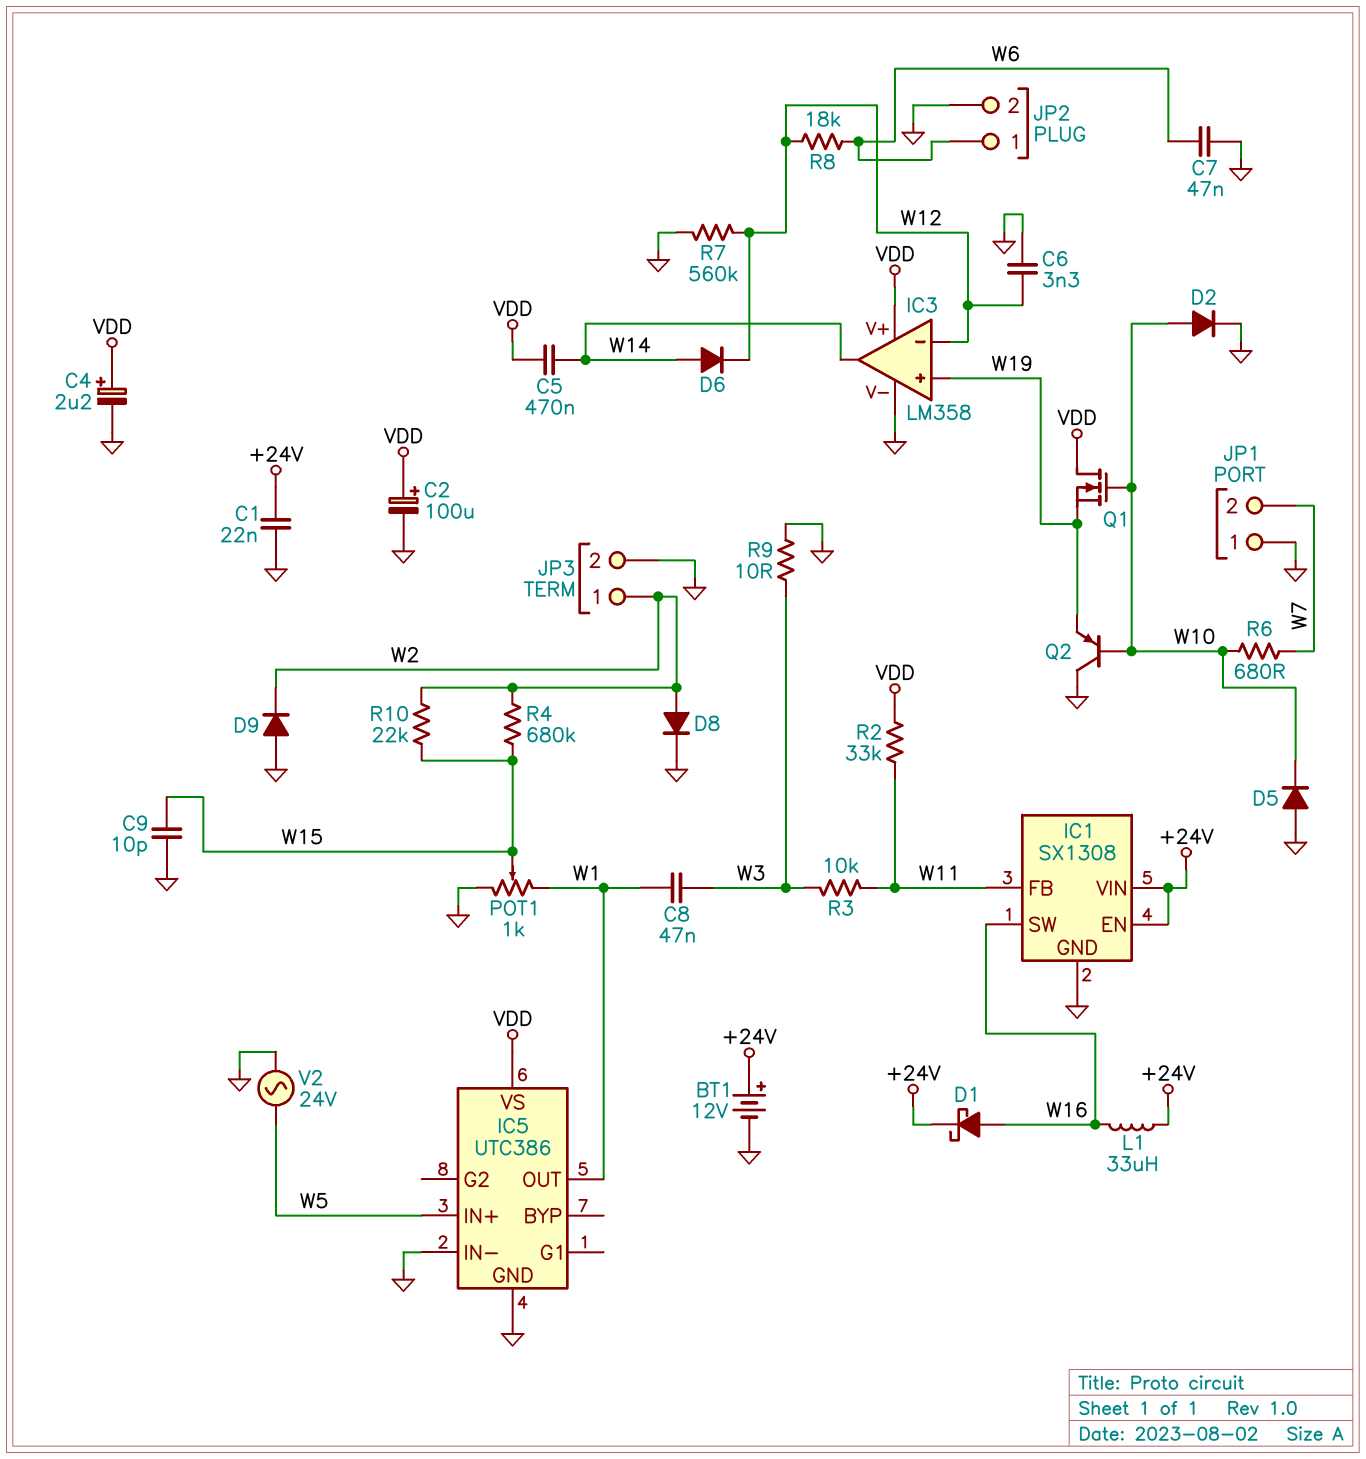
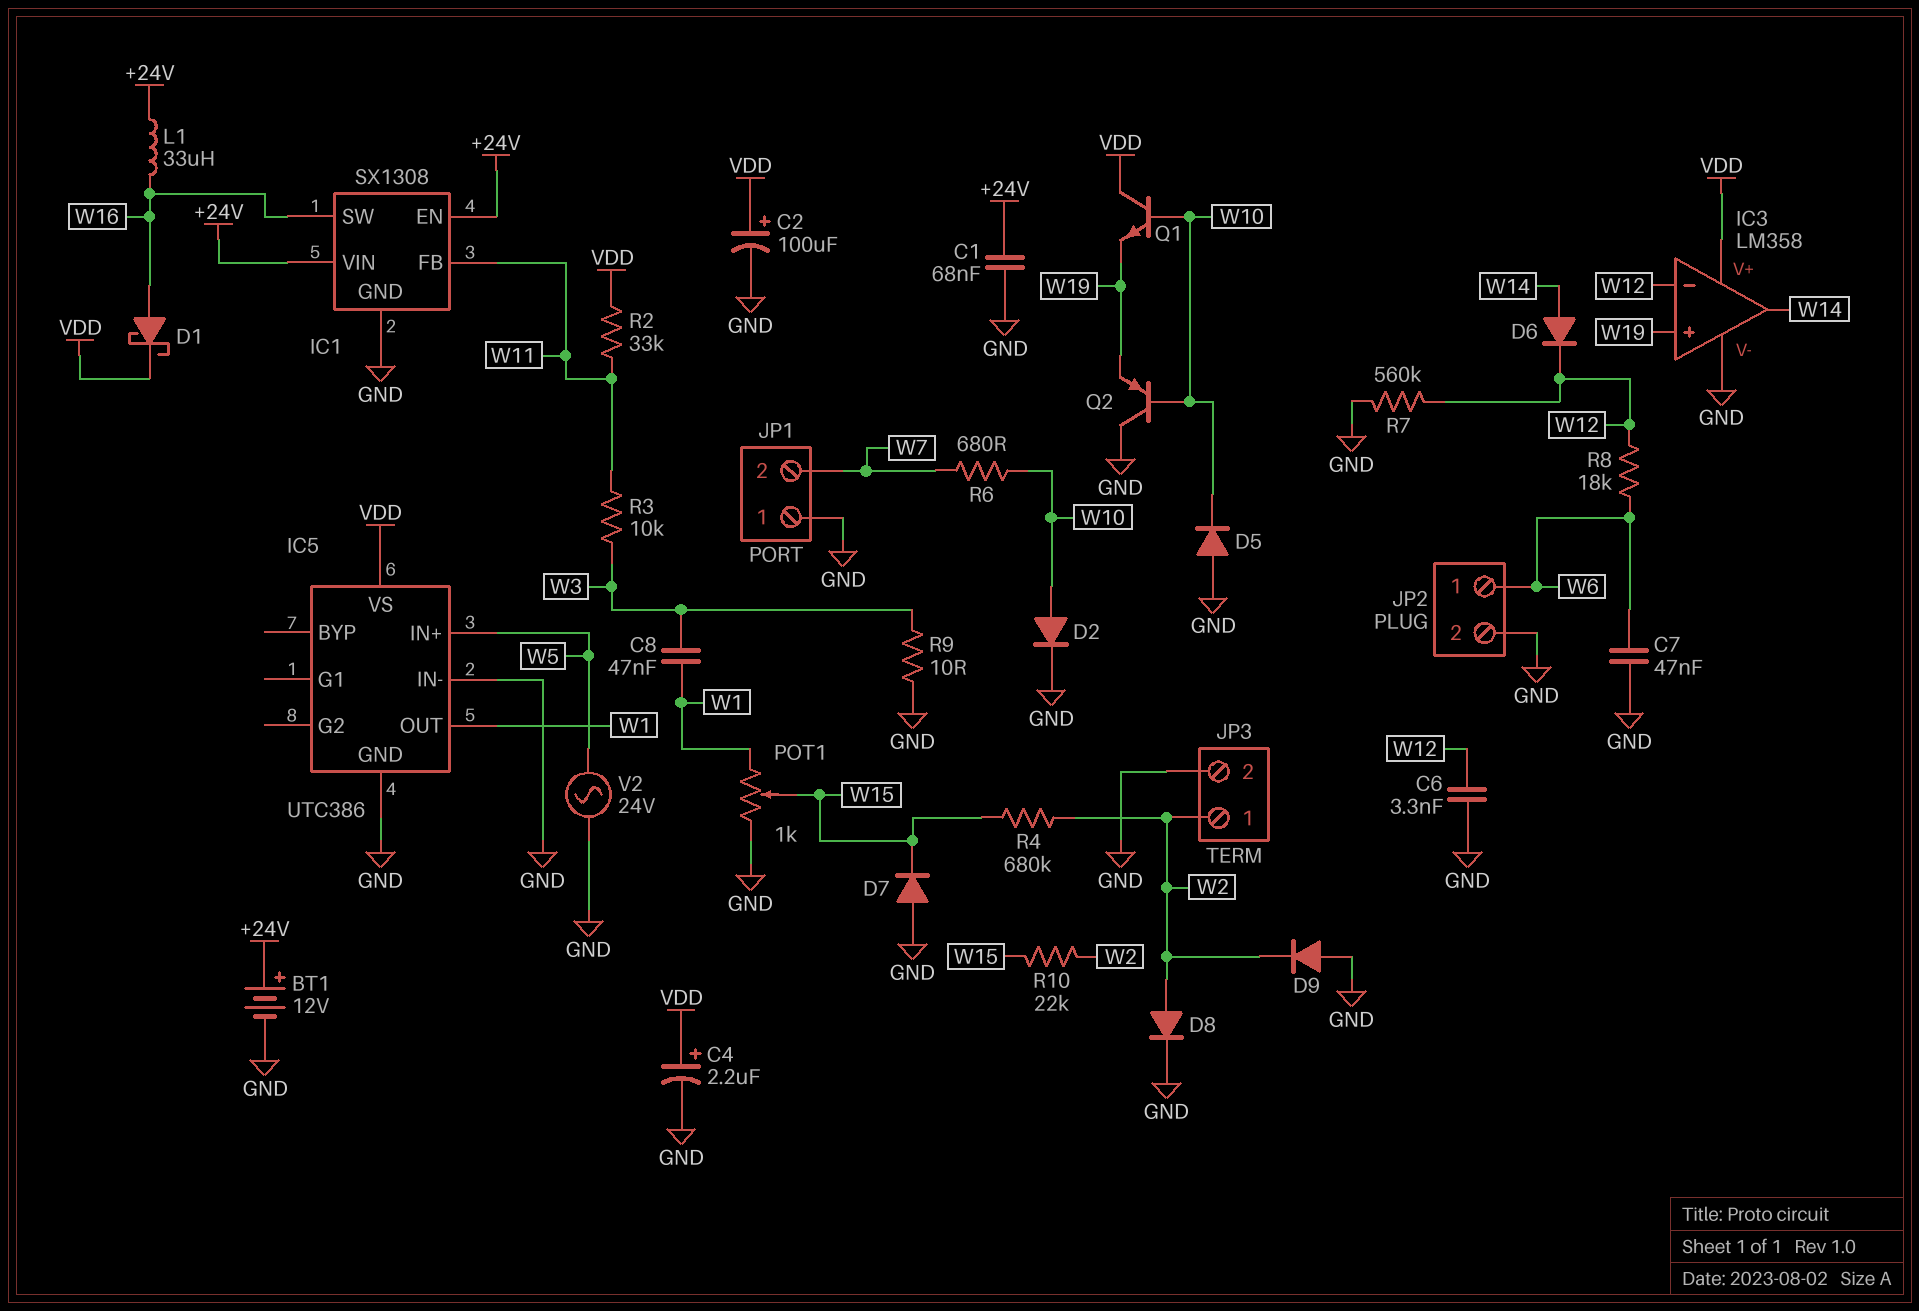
C1: 22nF (+24V, GND) -> 68nF (+24V, GND)
C5: 470nF (VDD, W14) -> none
C9: 10pF (GND, W15) -> none
D1: schottky (A W16, K +24V) -> schottky (A W16, K VDD)
D7: none -> diode (A GND, K W15)
Q1: NMOS (G W10, D VDD, S W19) -> NPN (B W10, C VDD, E W19)

